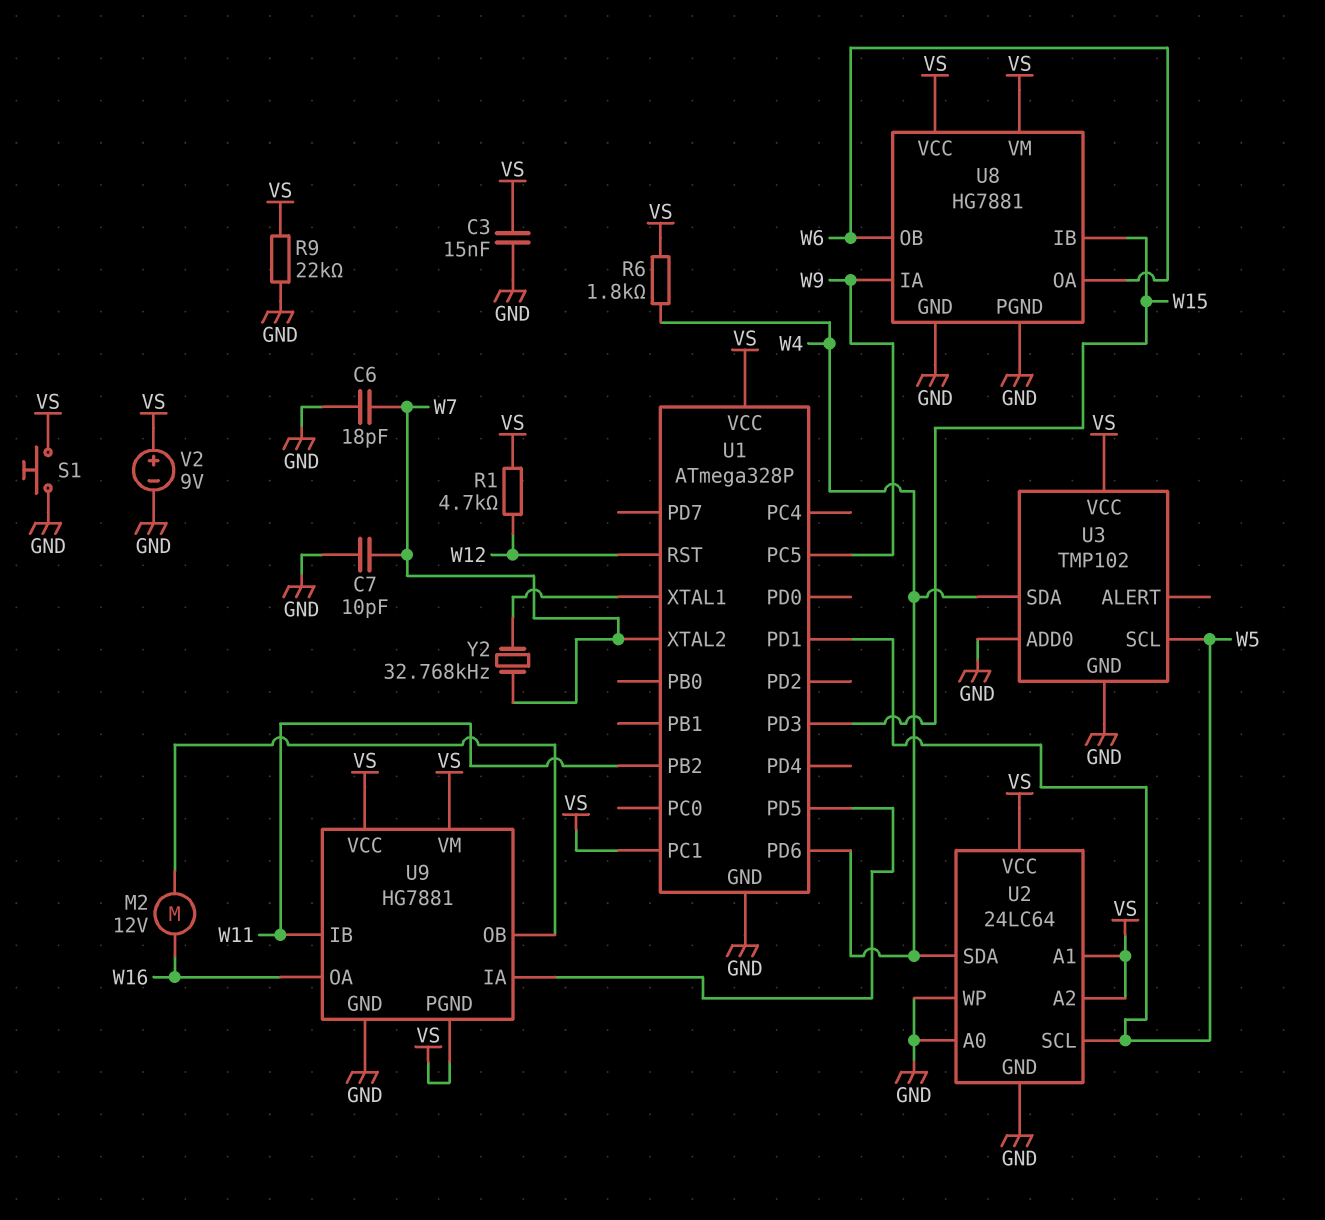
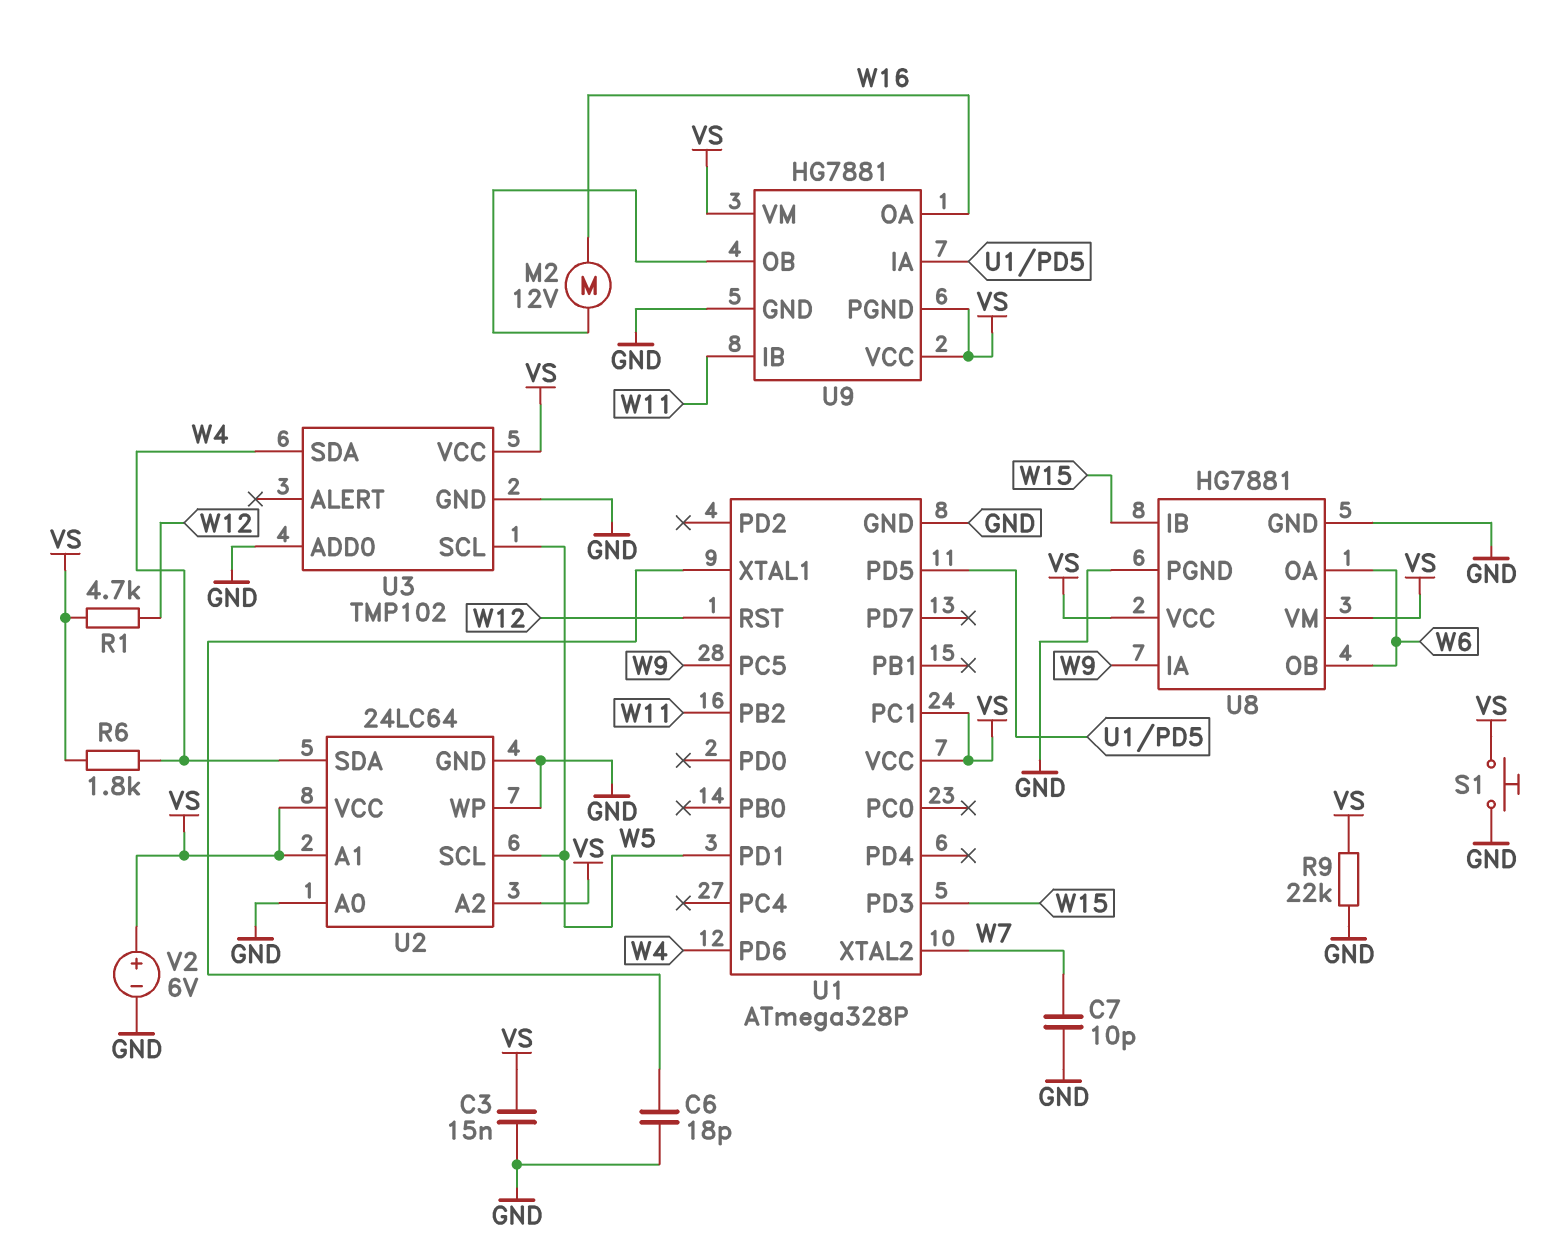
C6: 18pF (GND, W7) -> 18pF (GND, U1/XTAL1)
V2: 9V (plus VS, minus GND) -> 6V (plus VS, minus GND)
Y2: 32.768kHz (U1/XTAL1, W7) -> none

